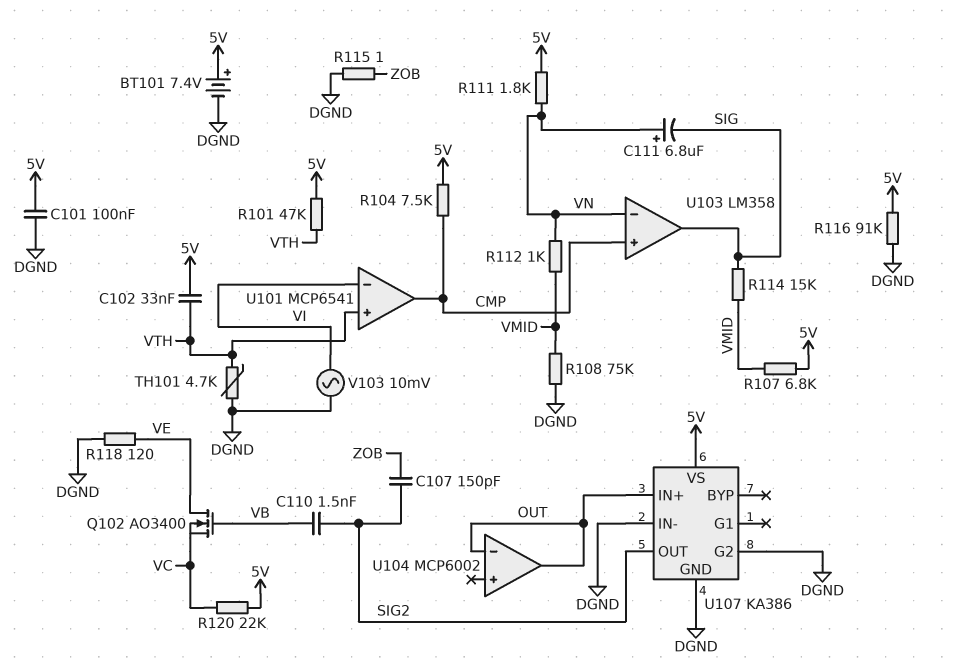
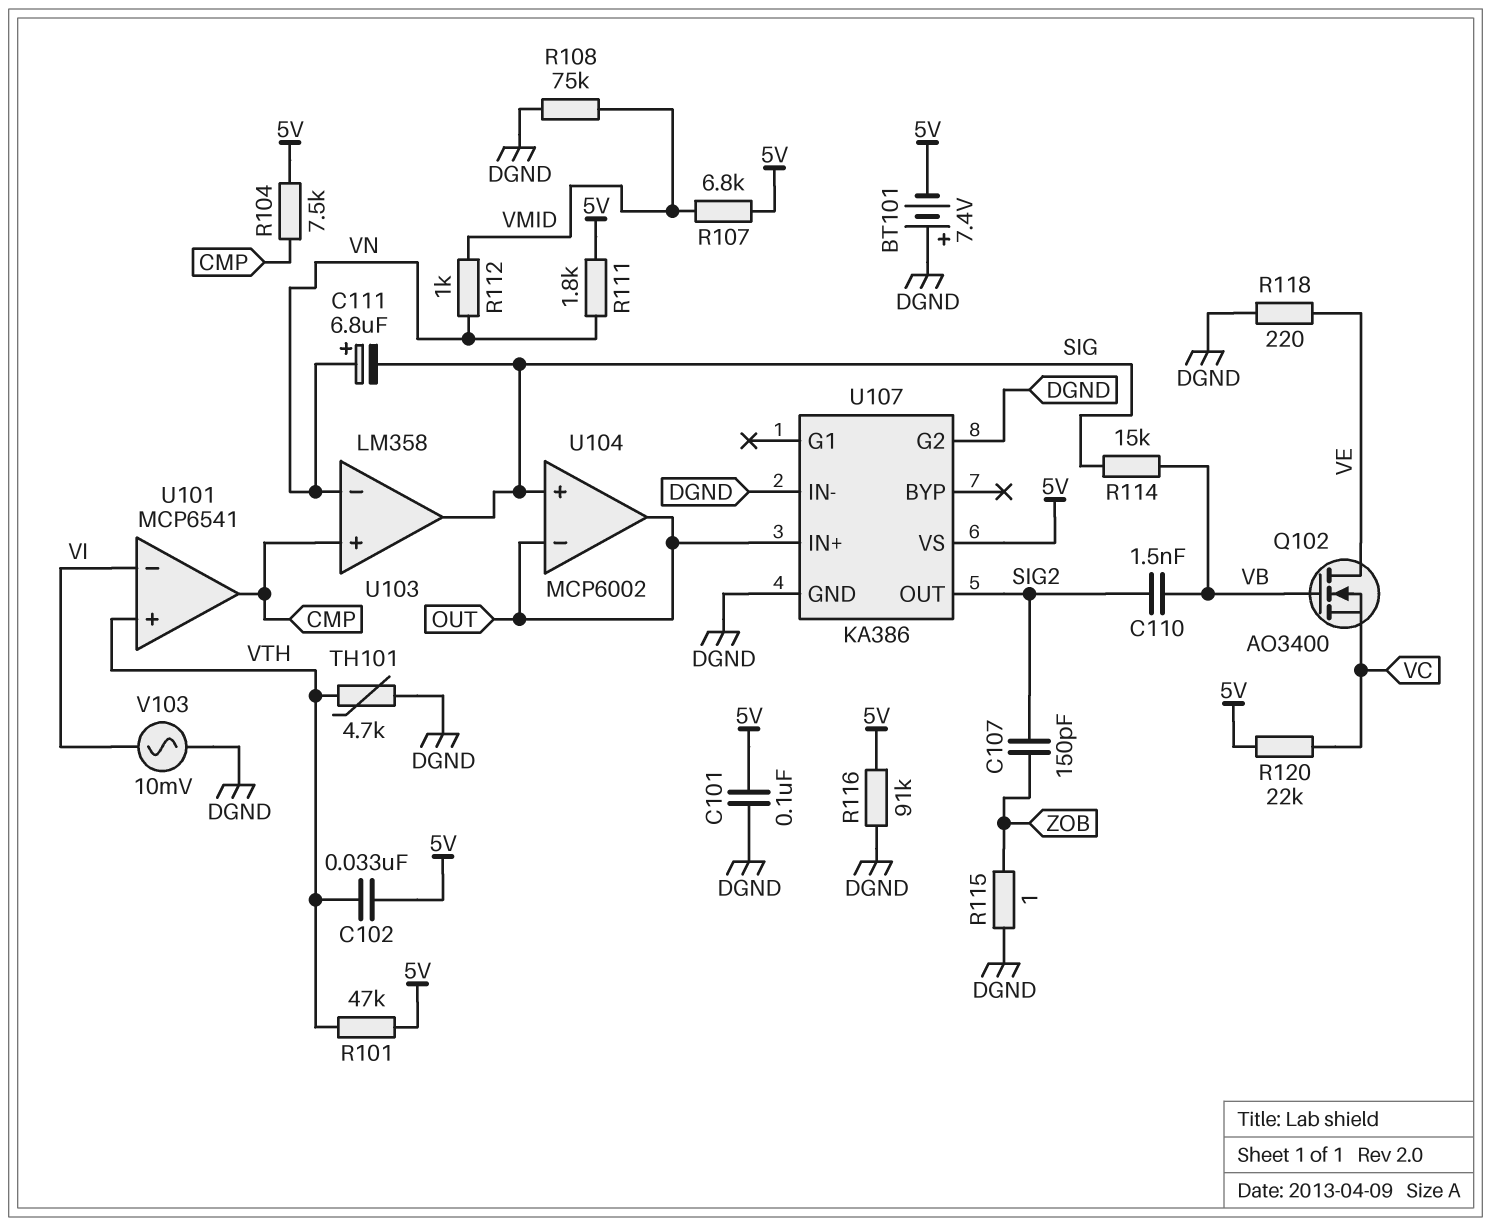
BT101: 7.4V (plus 5V, minus DGND) -> 7.4V (plus DGND, minus 5V)
R114: 15k (SIG, VMID) -> 15k (SIG, VB)
R118: 120 (DGND, VE) -> 220 (DGND, VE)
U104 pin in+: none -> SIG

